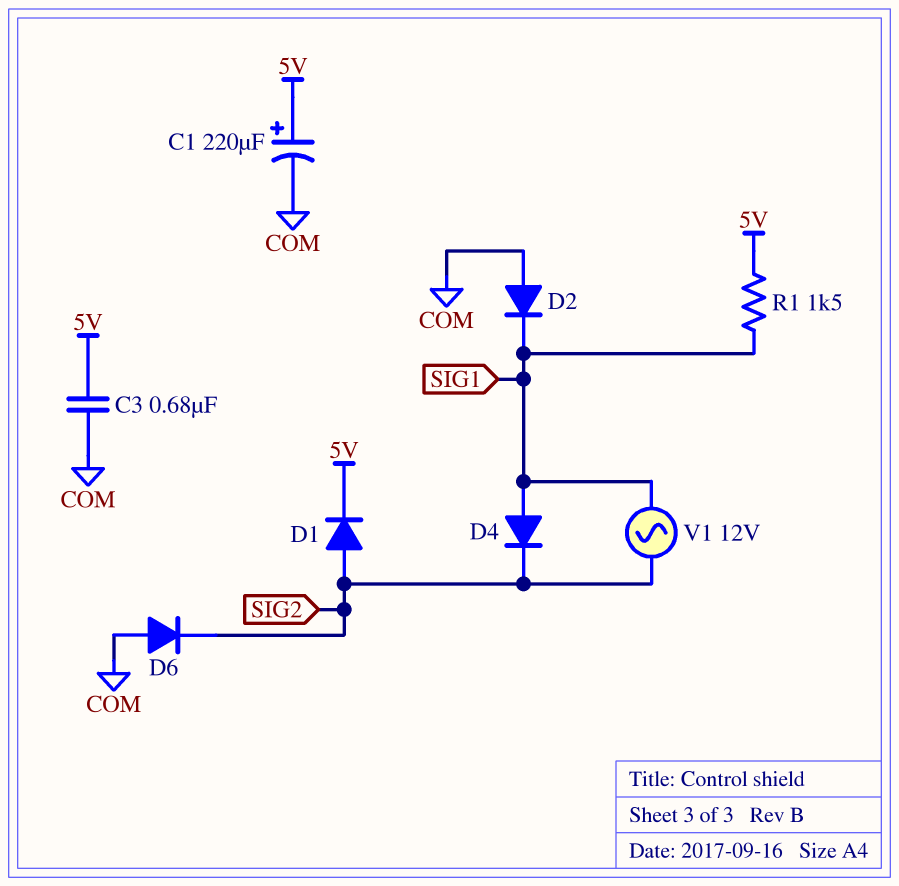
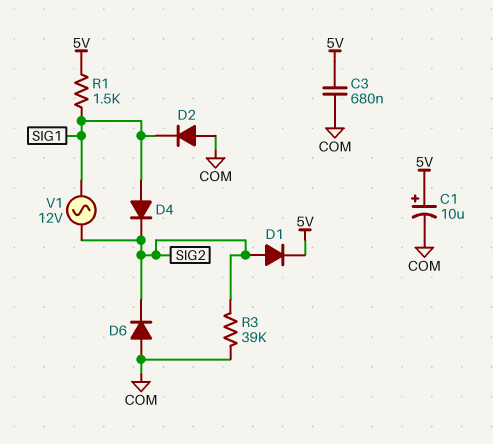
C1: 220uF (plus 5V, minus COM) -> 10uF (plus 5V, minus COM)
R3: none -> 39k (COM, SIG2)

